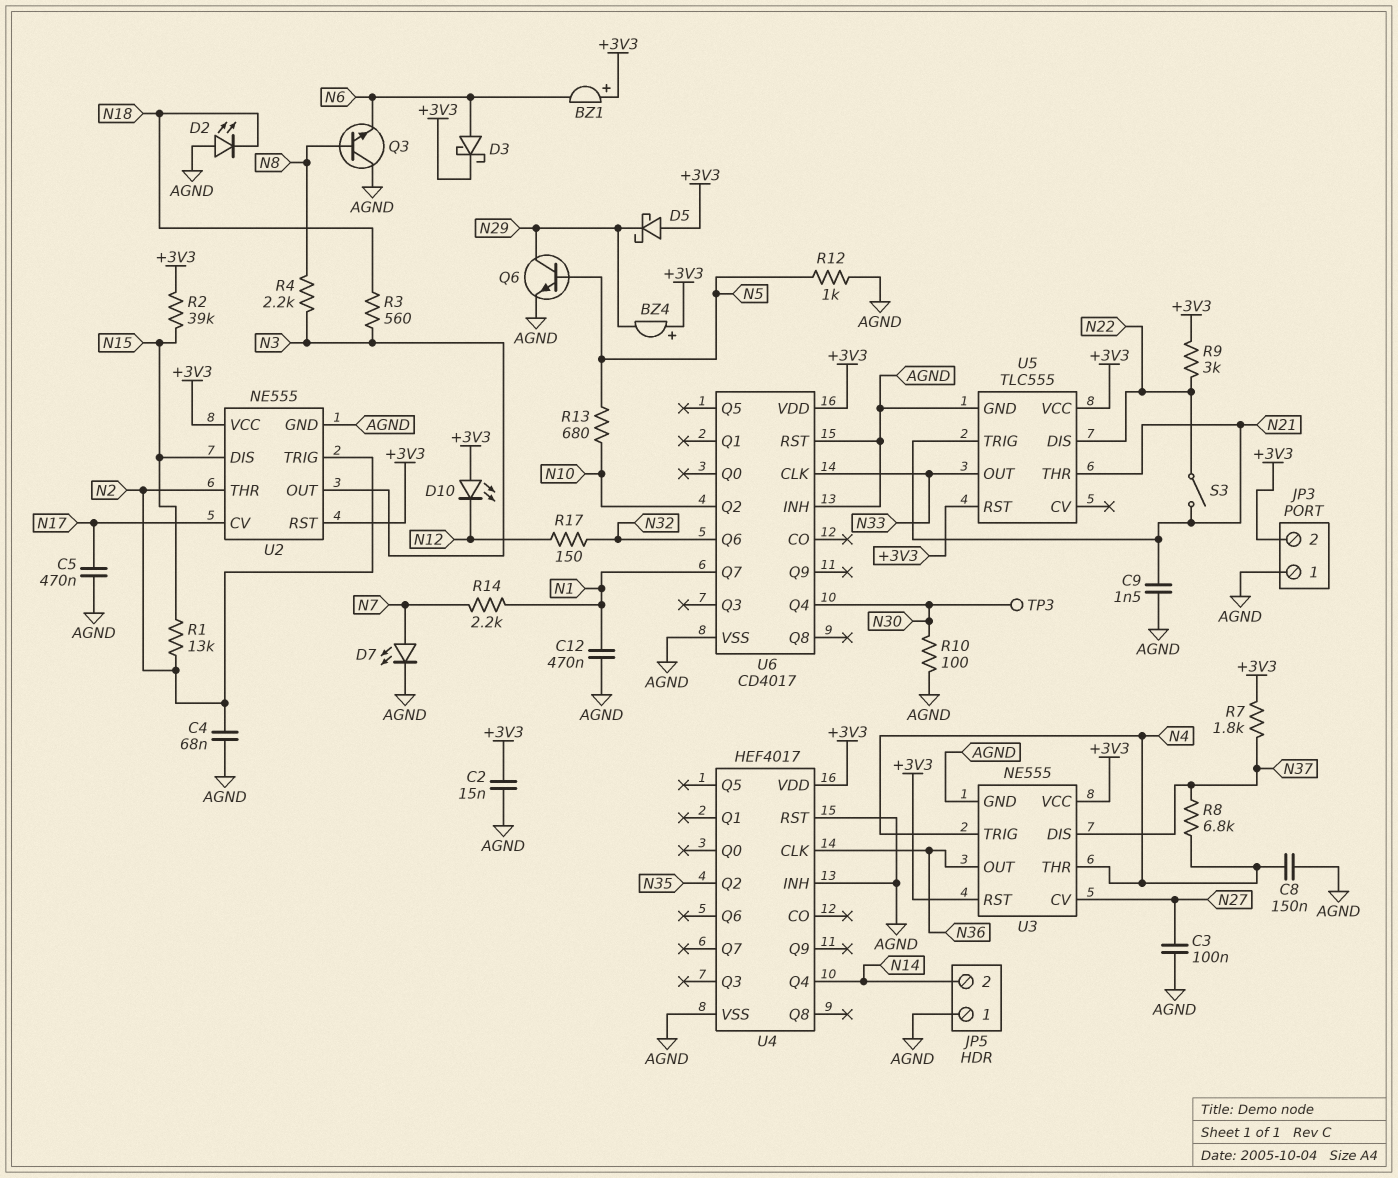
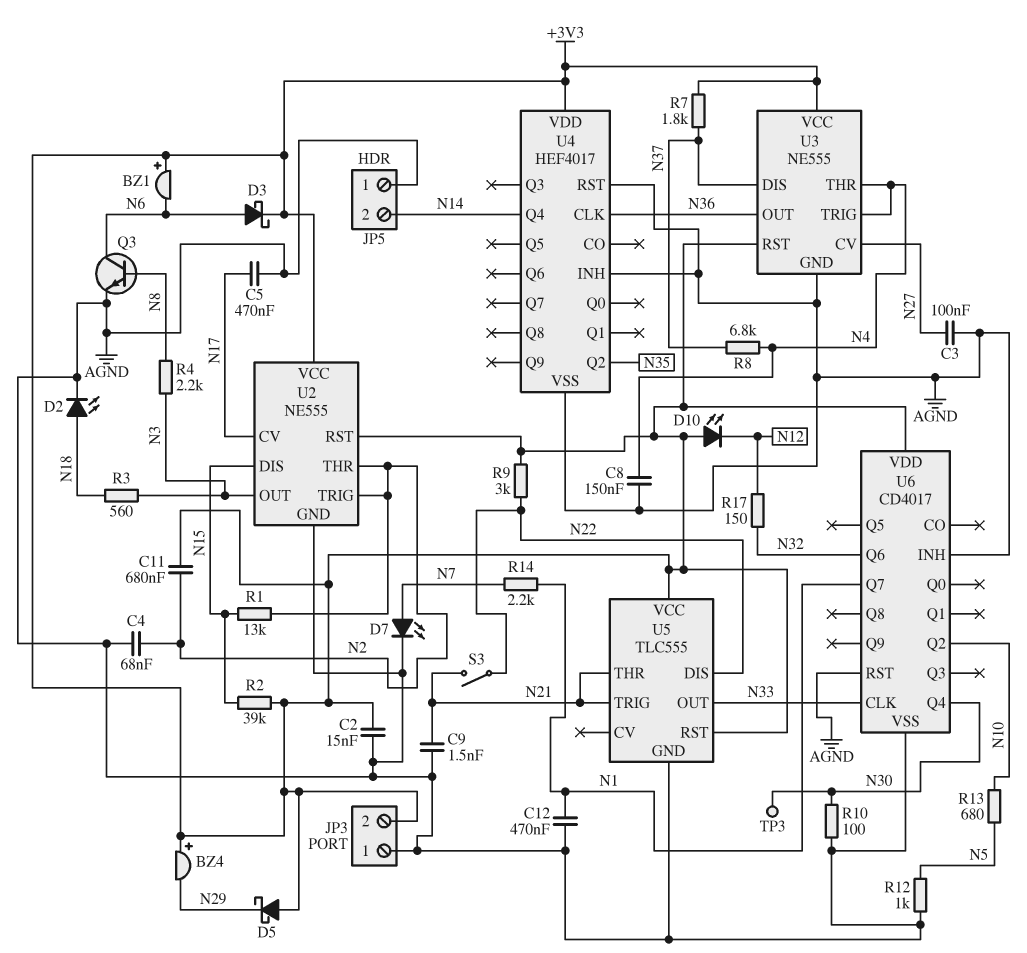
C11: none -> 680nF (+3V3, N2)
D2: LED (A AGND, K N18) -> LED (A N18, K AGND)
Q3: NPN (B N8, C AGND, E N6) -> NPN (B N8, C N6, E AGND)
Q6: NPN (B N5, C N29, E AGND) -> none

